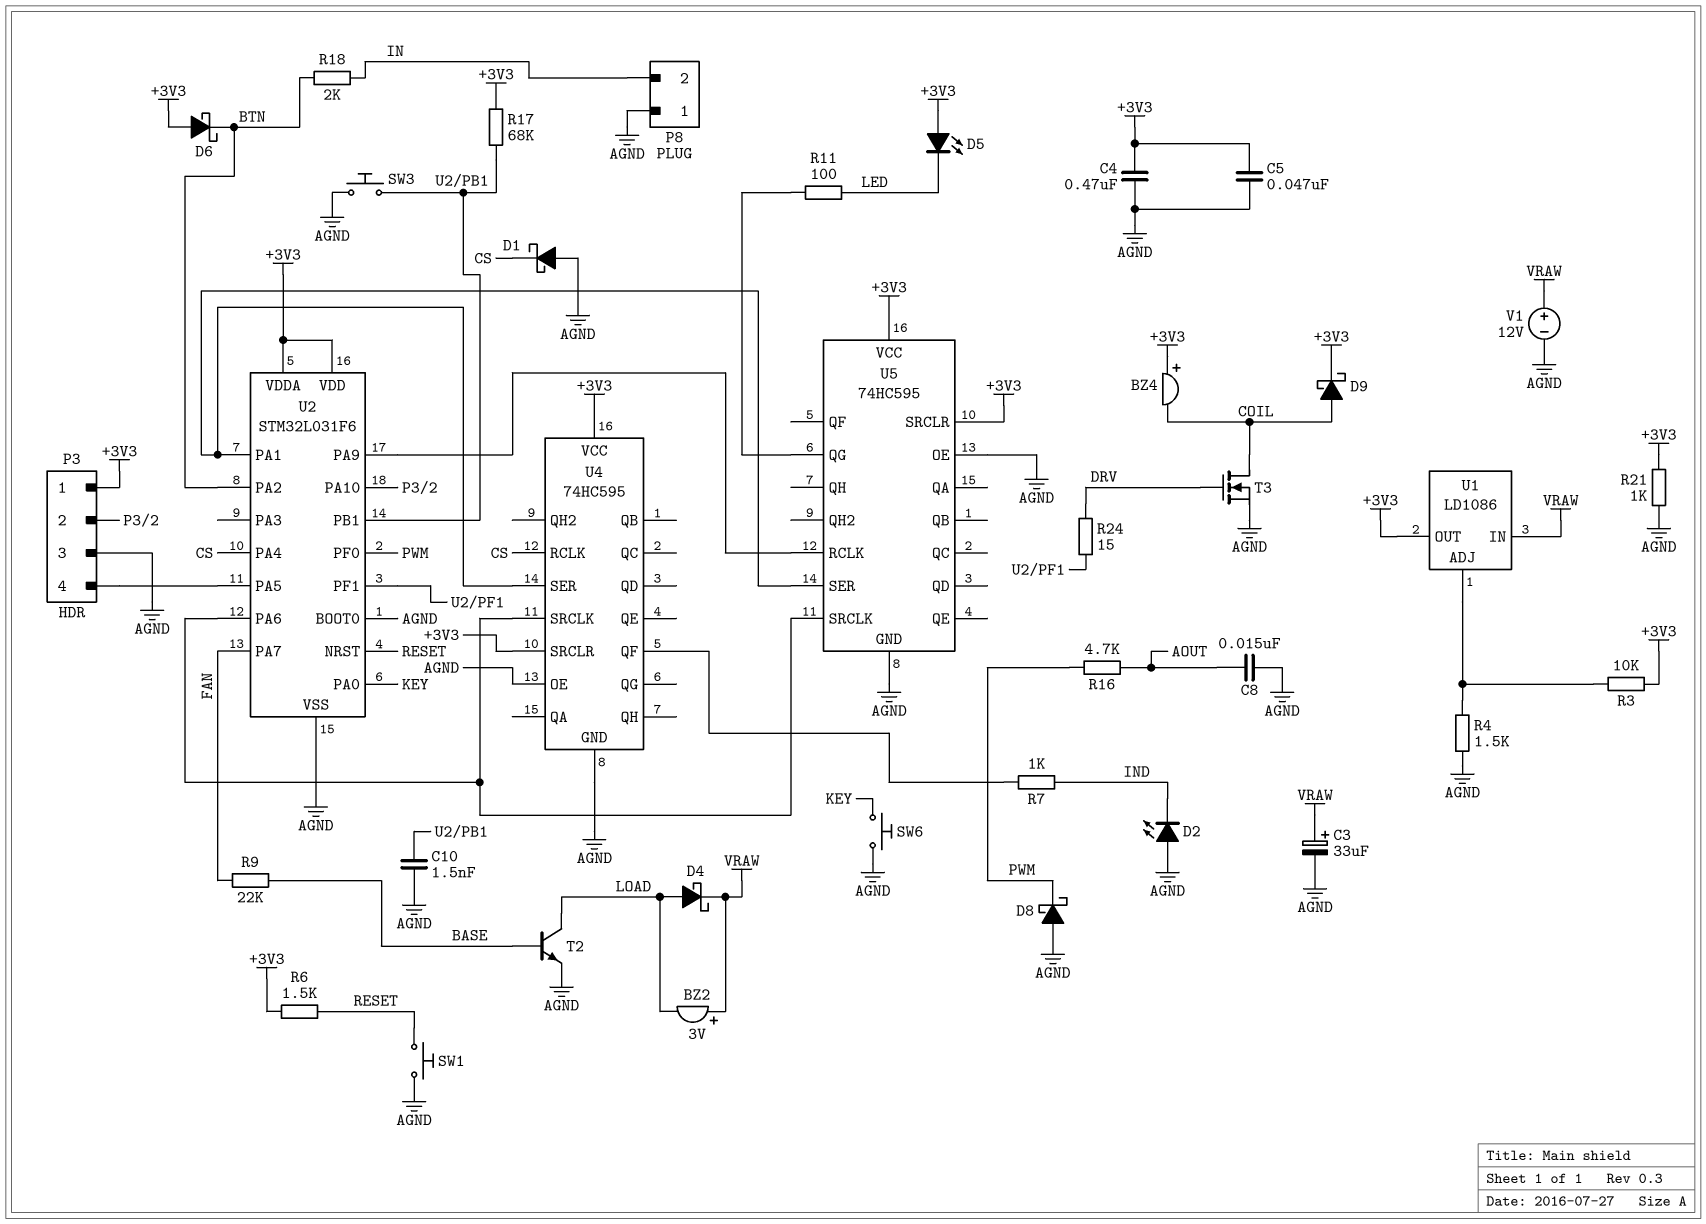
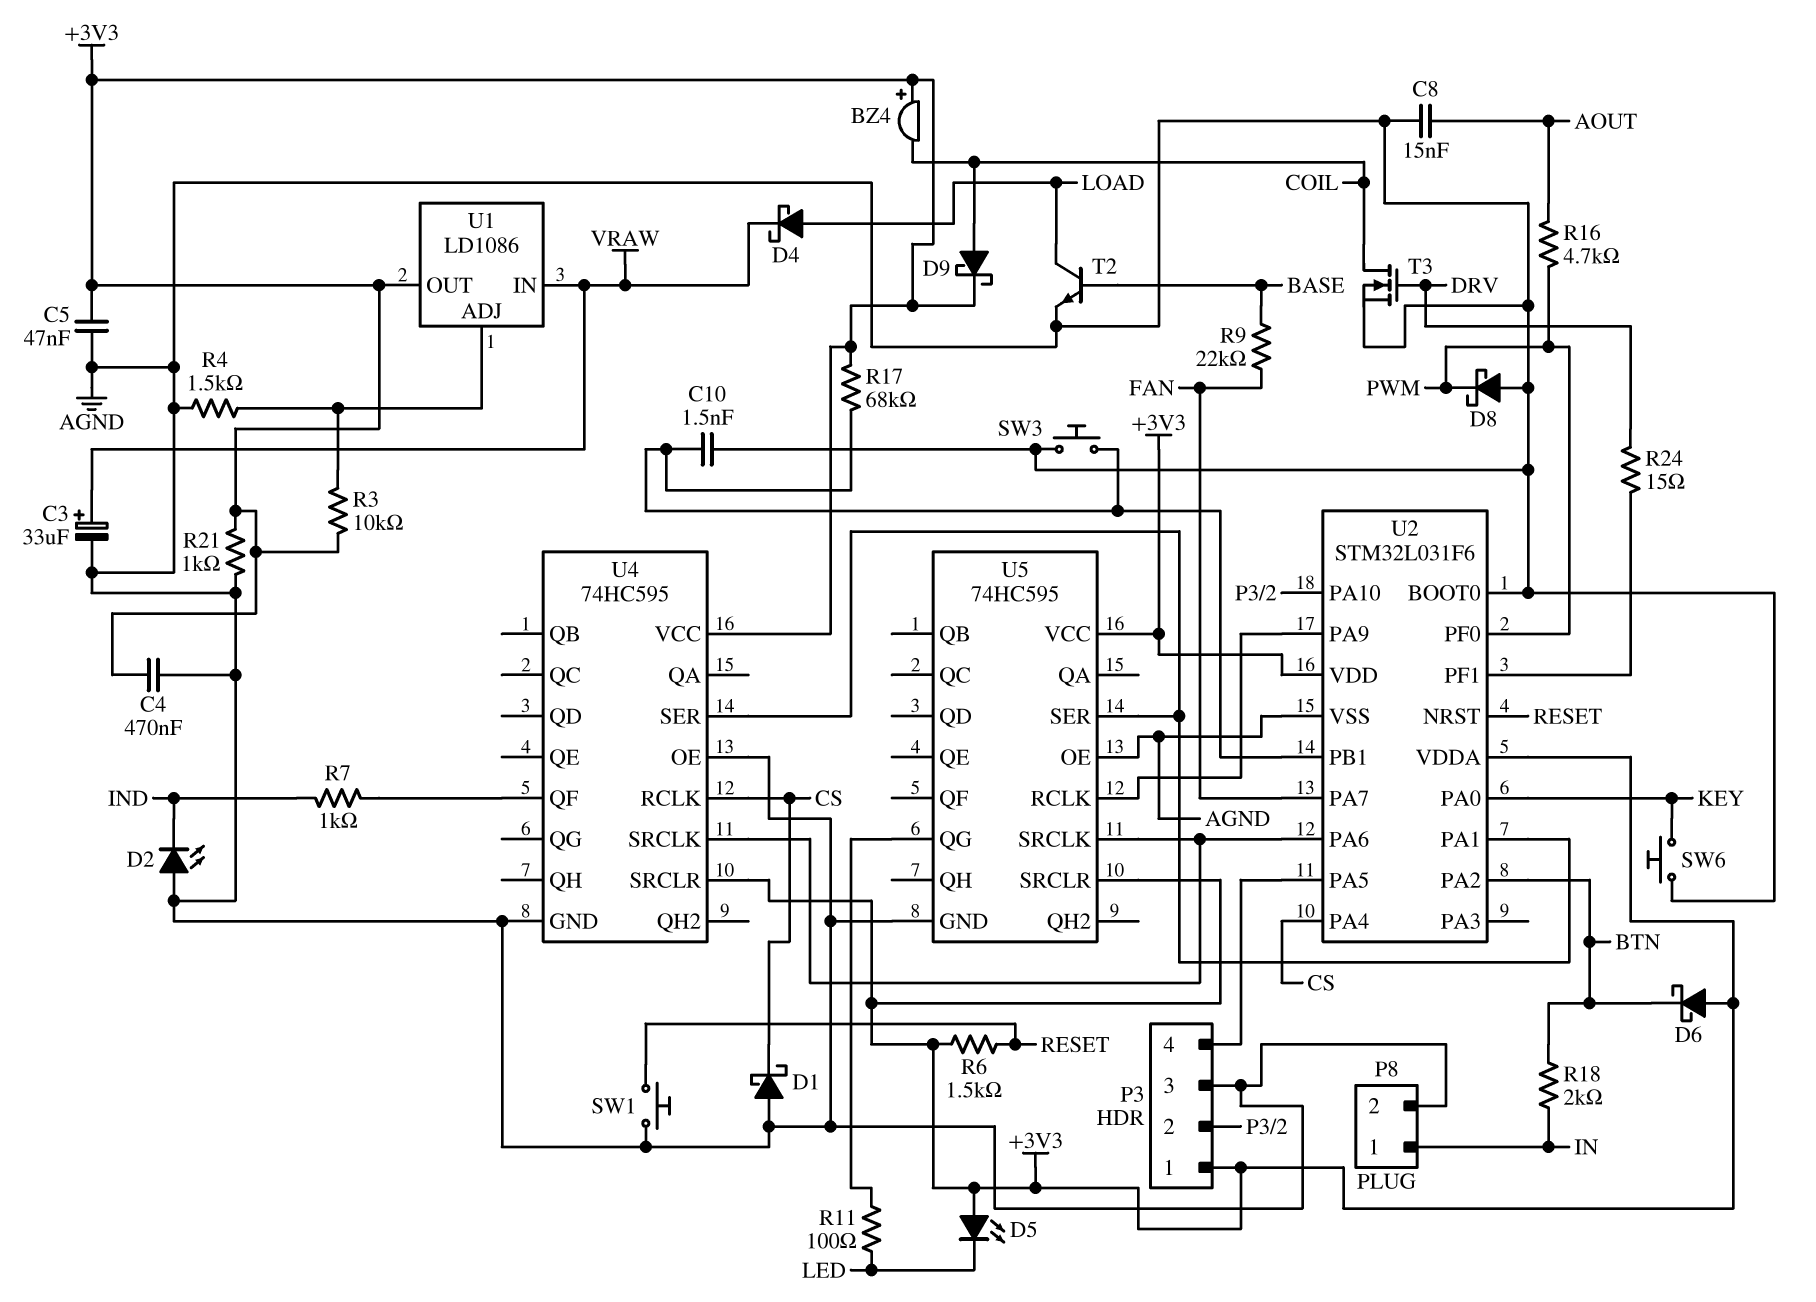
BZ2: buzzer 3V (plus VRAW, minus LOAD) -> none
P8 pin 1: AGND -> IN
P8 pin 2: IN -> AGND
V1: 12V (plus VRAW, minus AGND) -> none

